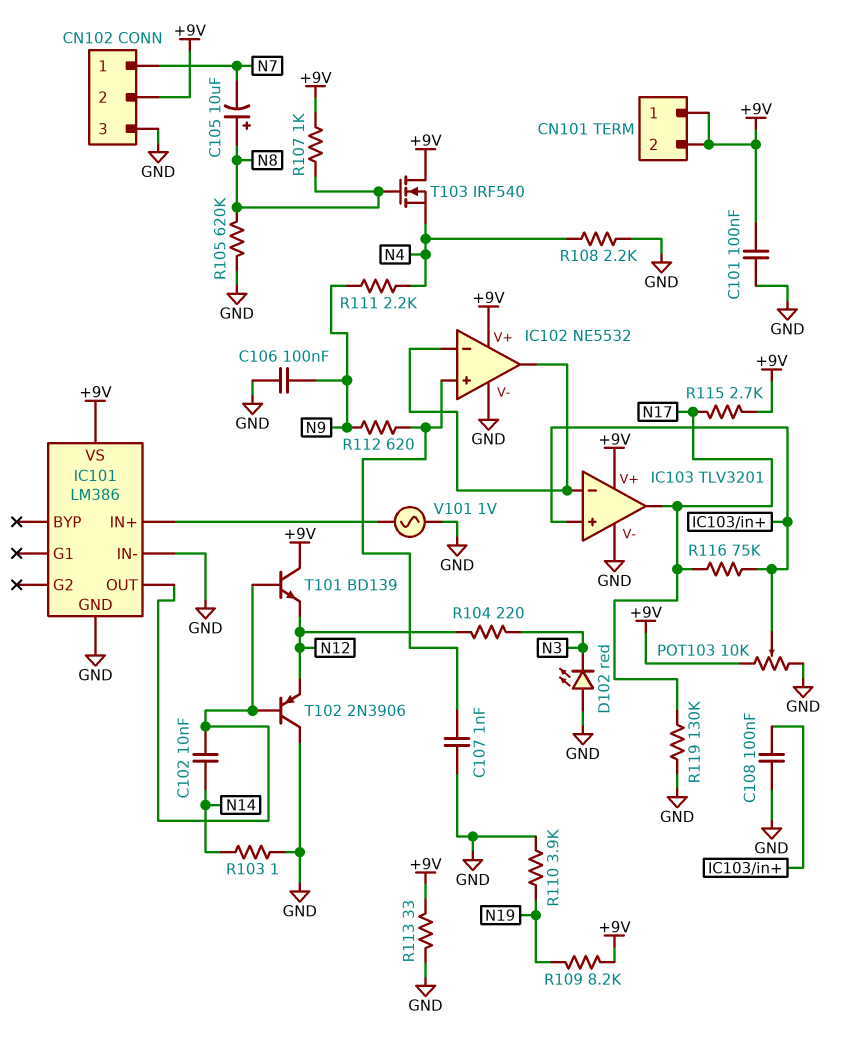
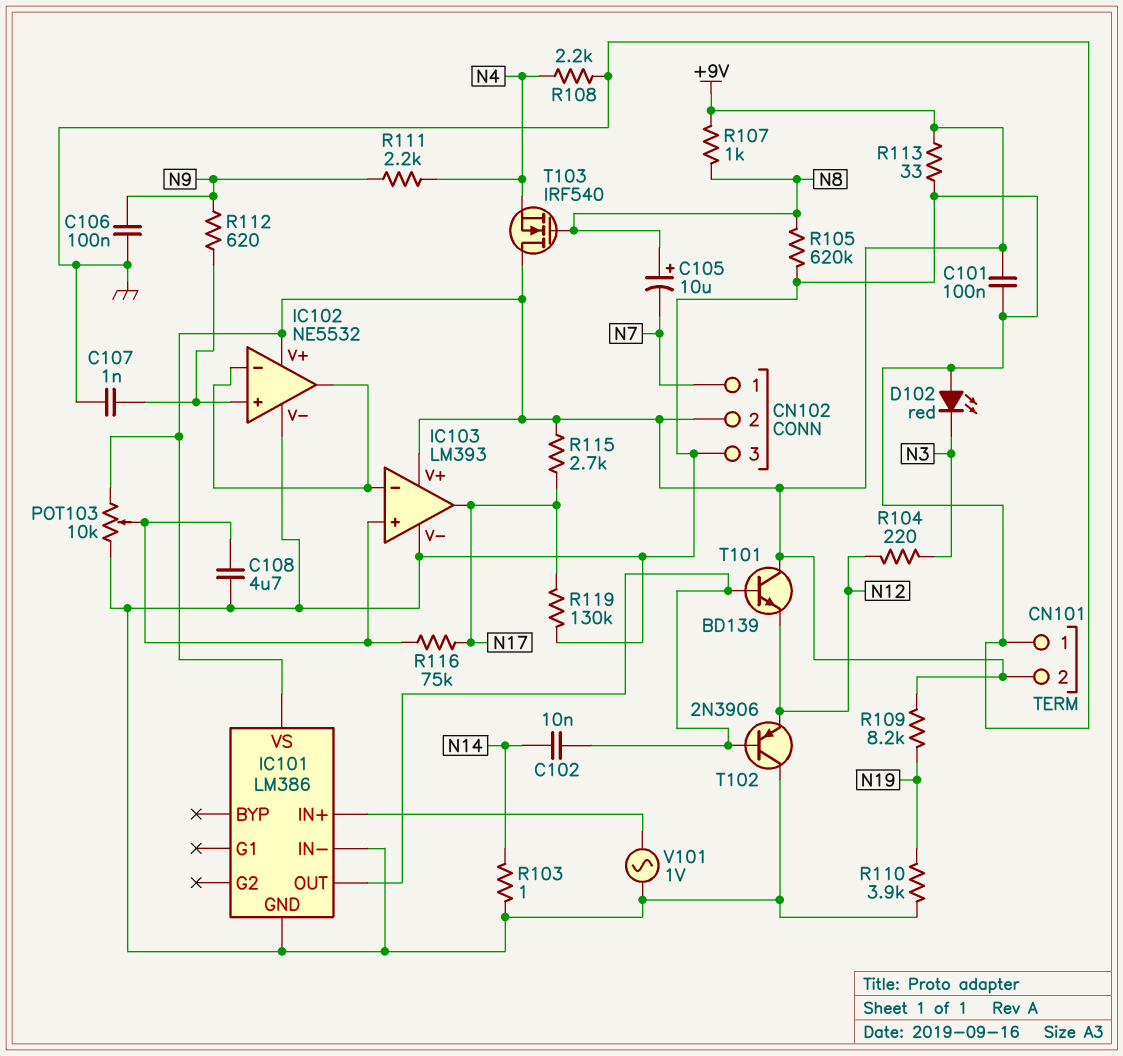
C108: 100nF (GND, IC103/in+) -> 4.7uF (GND, IC103/in+)
CN101 pin 1: +9V -> GND
IC103: TLV3201 -> LM393

